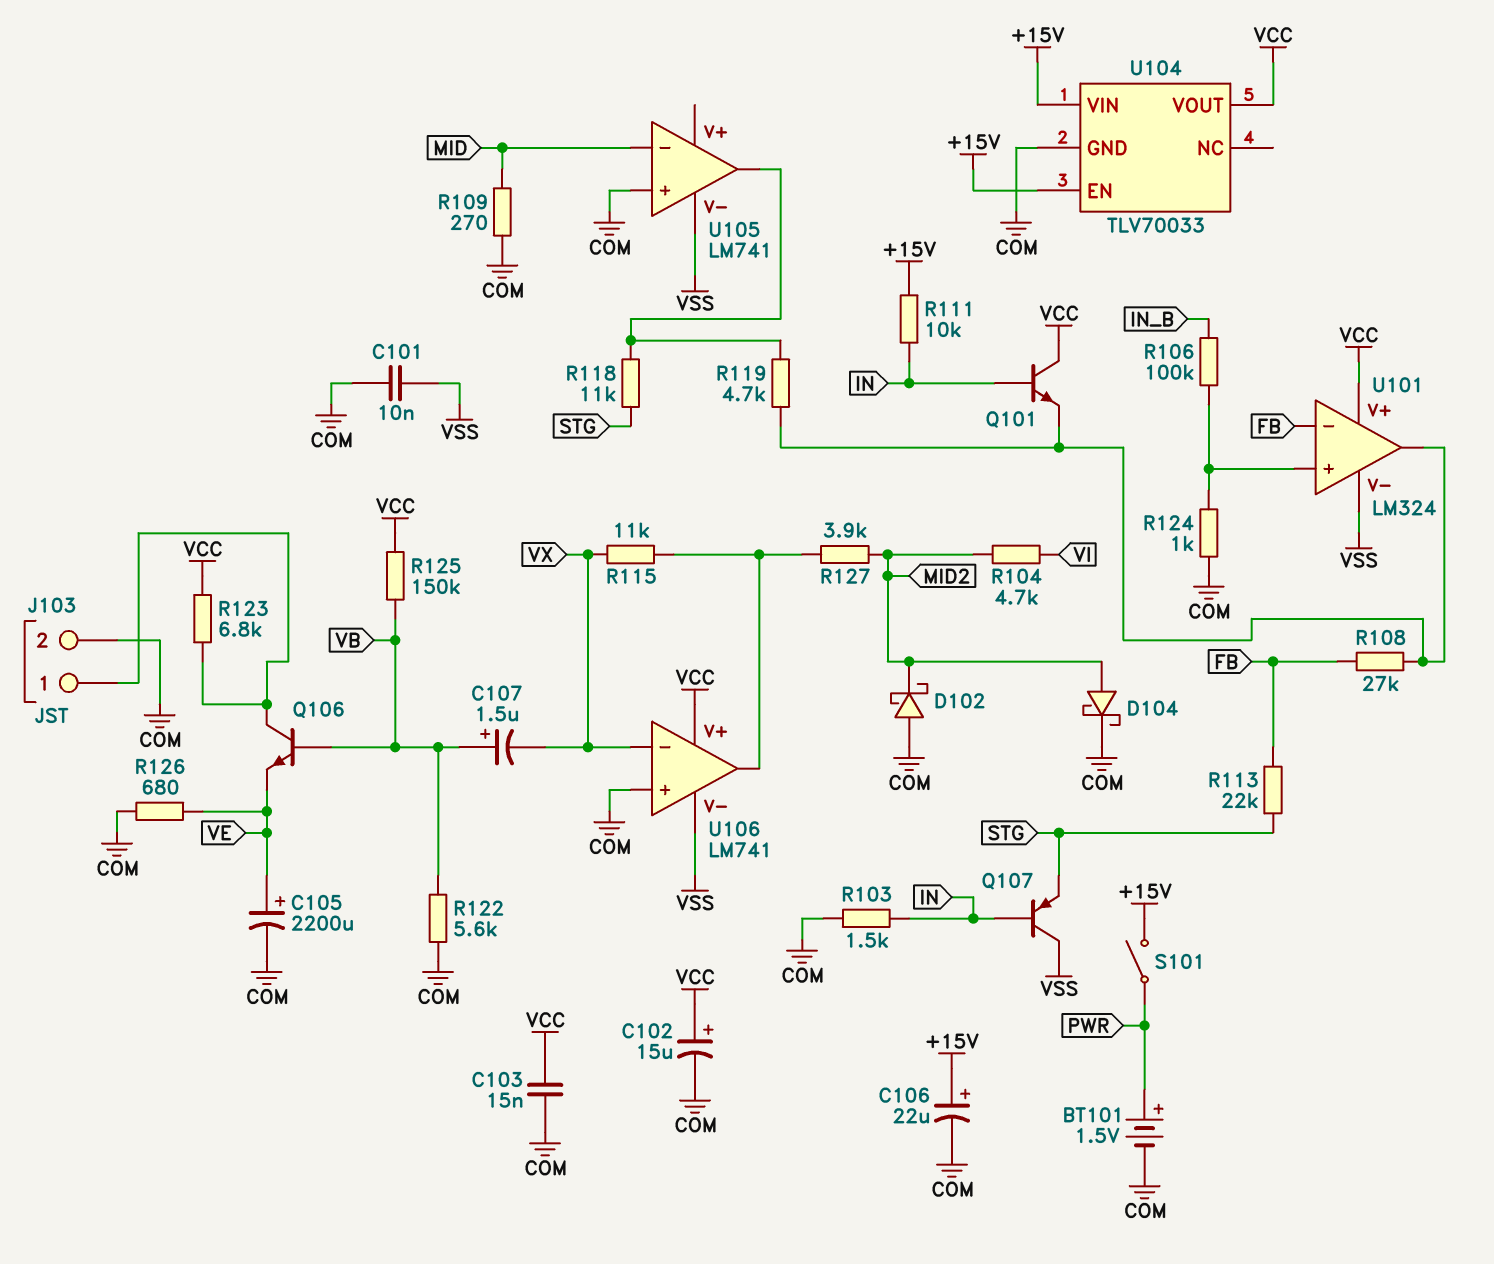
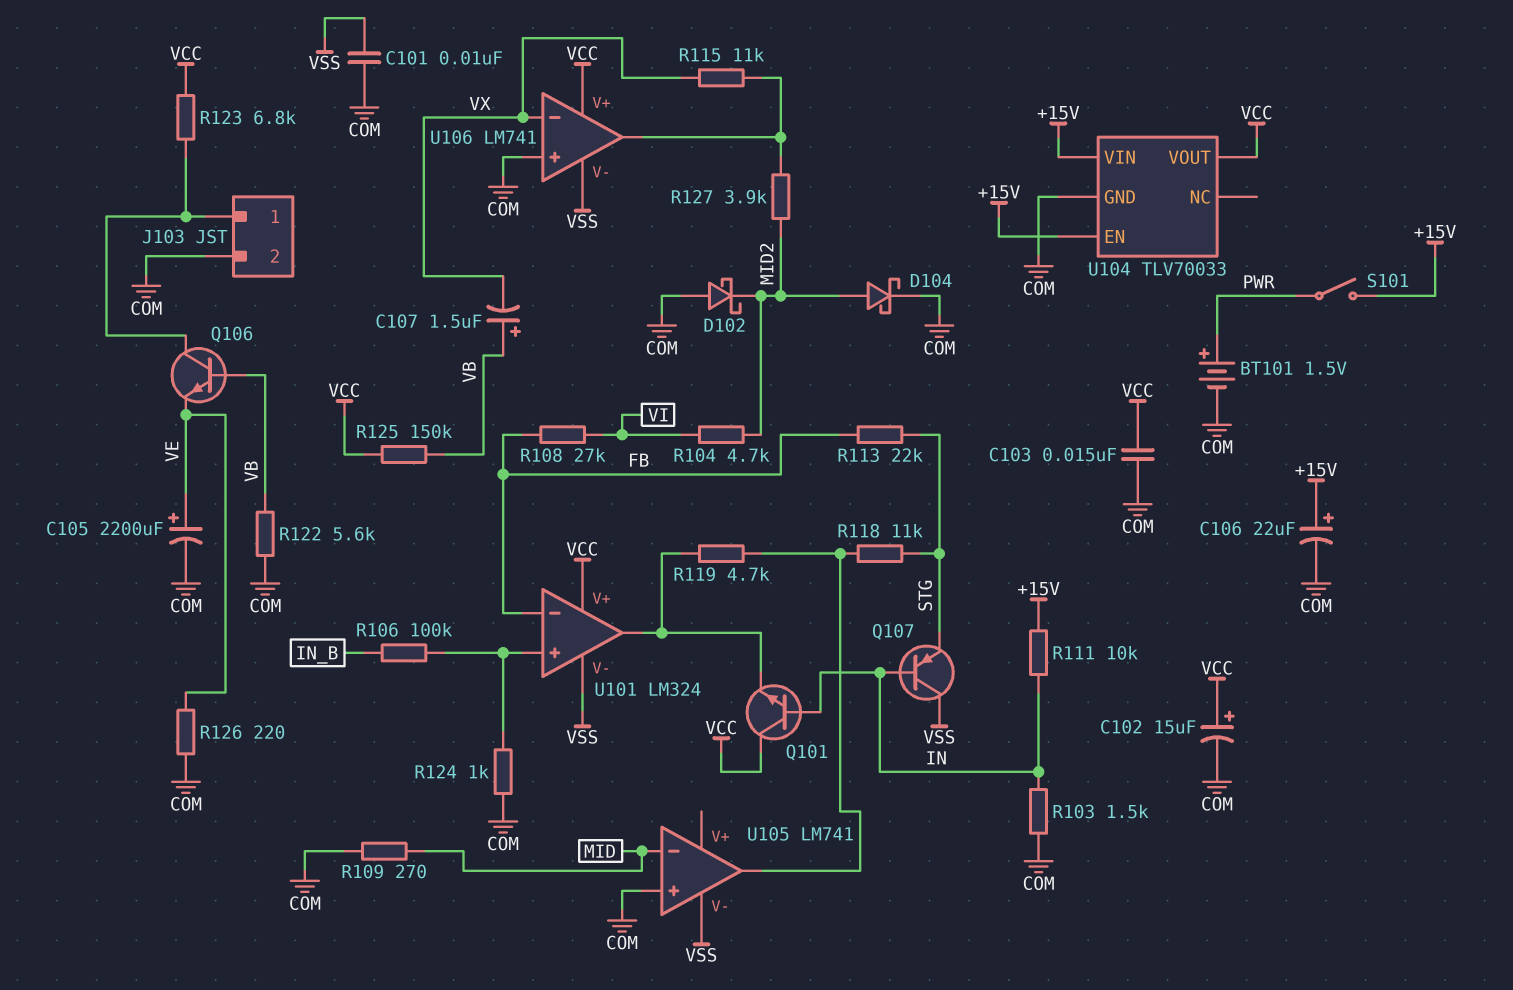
R108: 27k (FB, U101/out) -> 27k (FB, VI)
R126: 680 (COM, VE) -> 220 (COM, VE)

